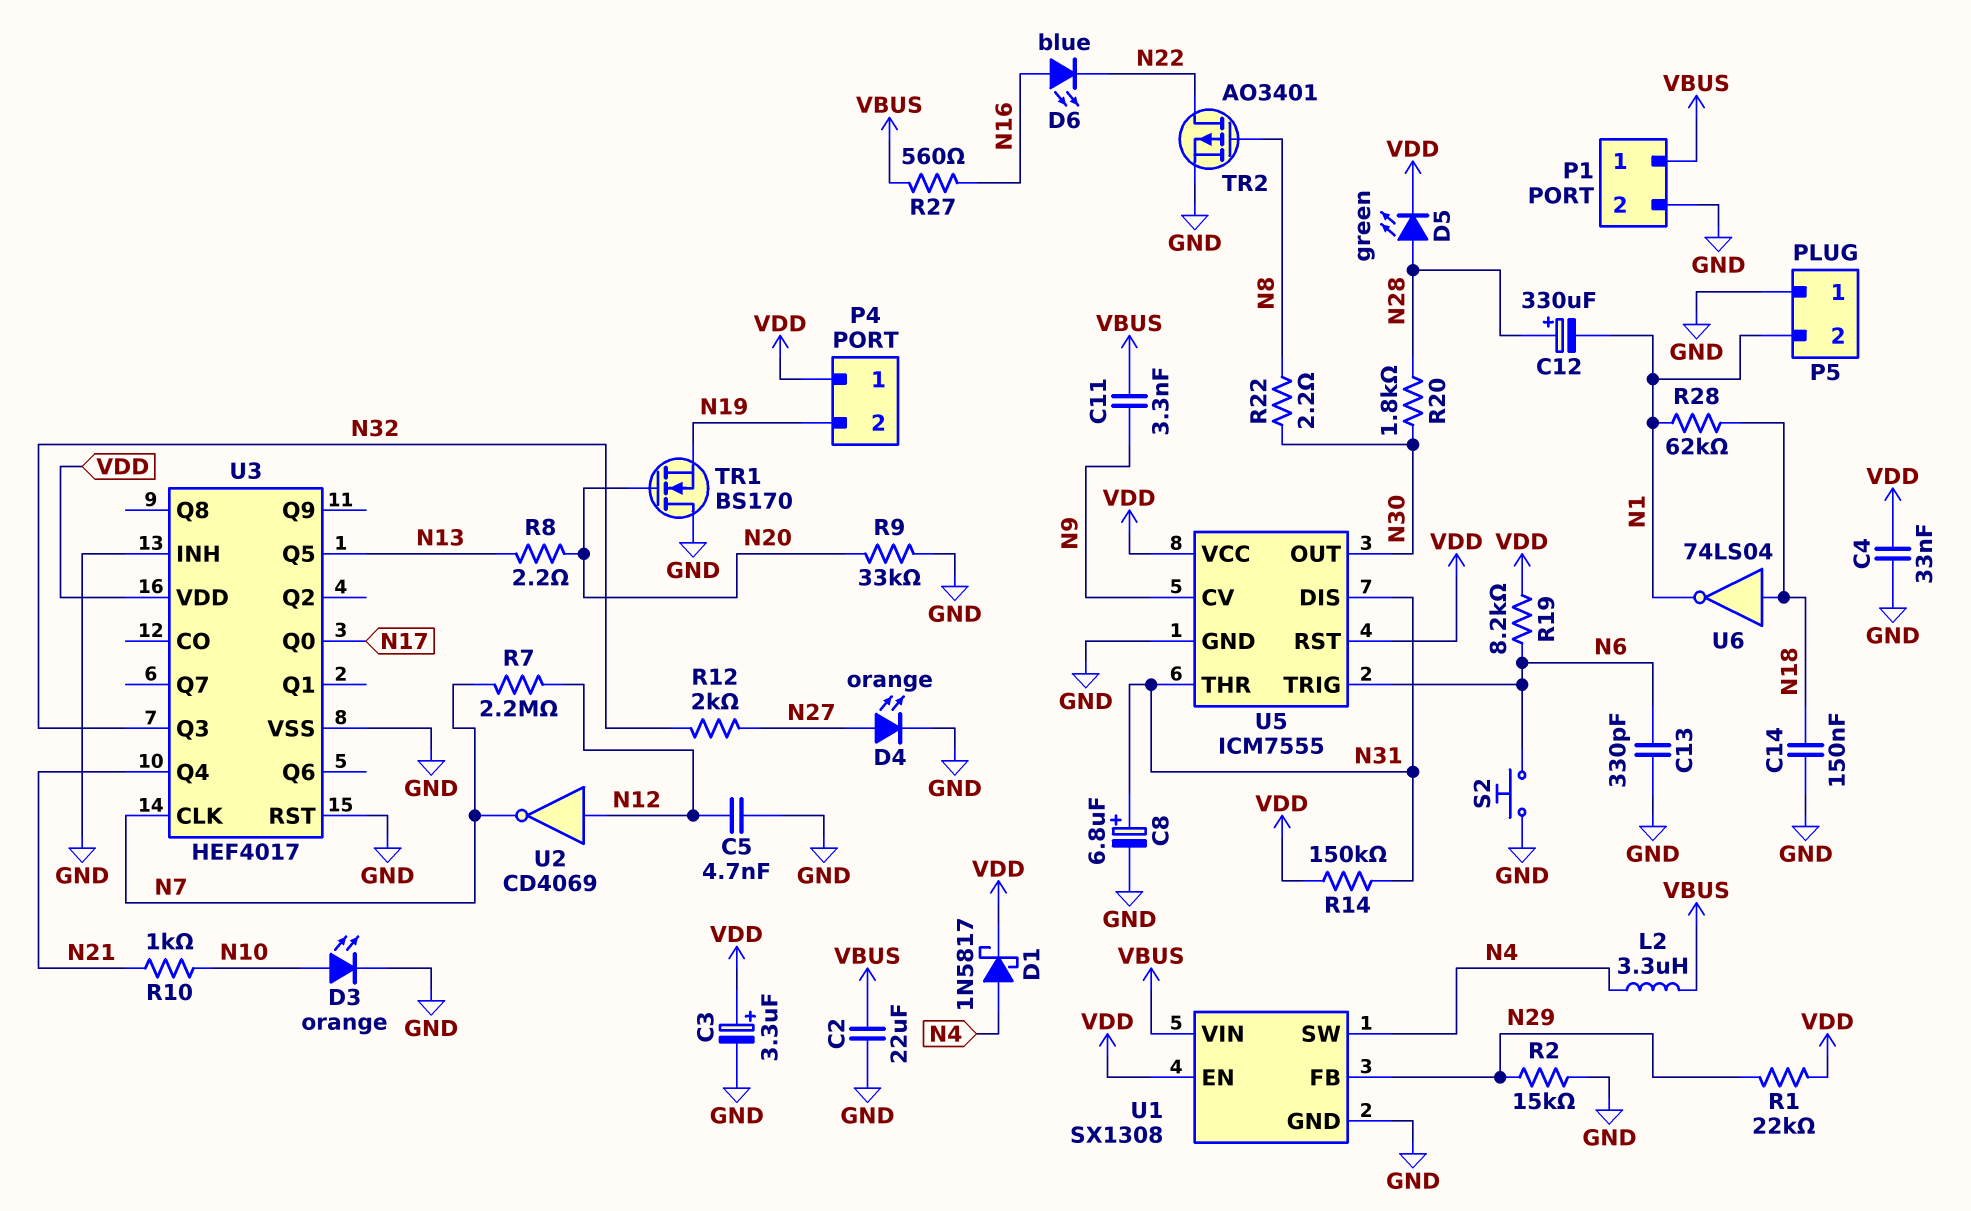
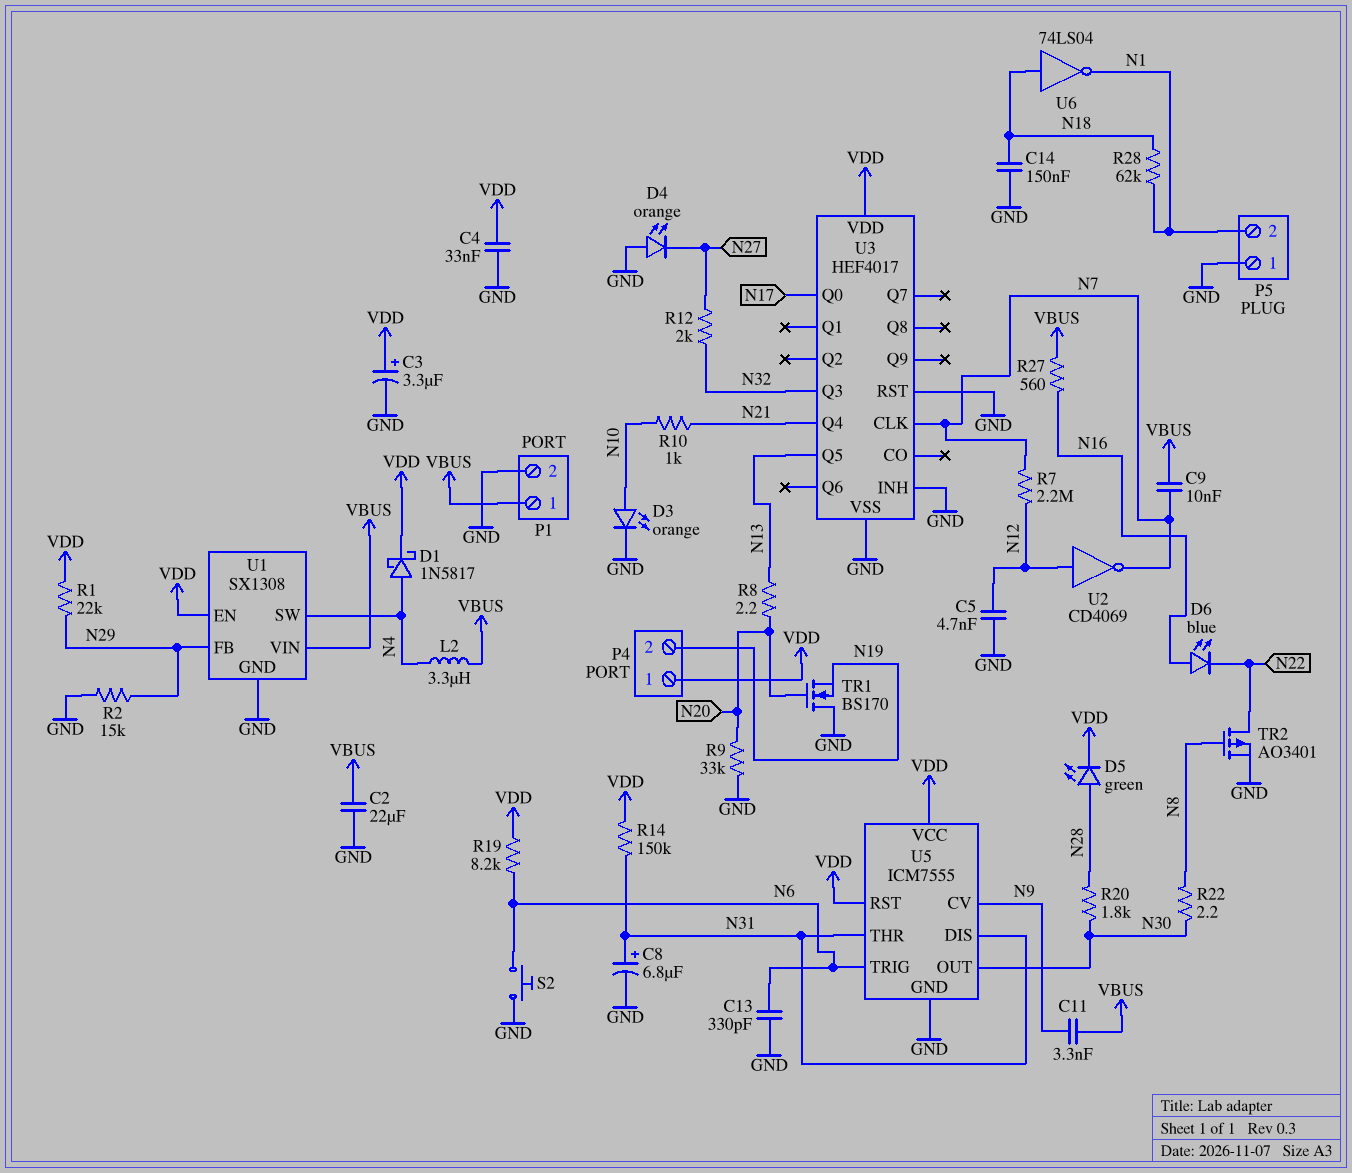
C9: none -> 10nF (N7, VBUS)
C12: 330uF (plus N28, minus N1) -> none
D4: LED orange (A N27, K GND) -> LED orange (A GND, K N27)

